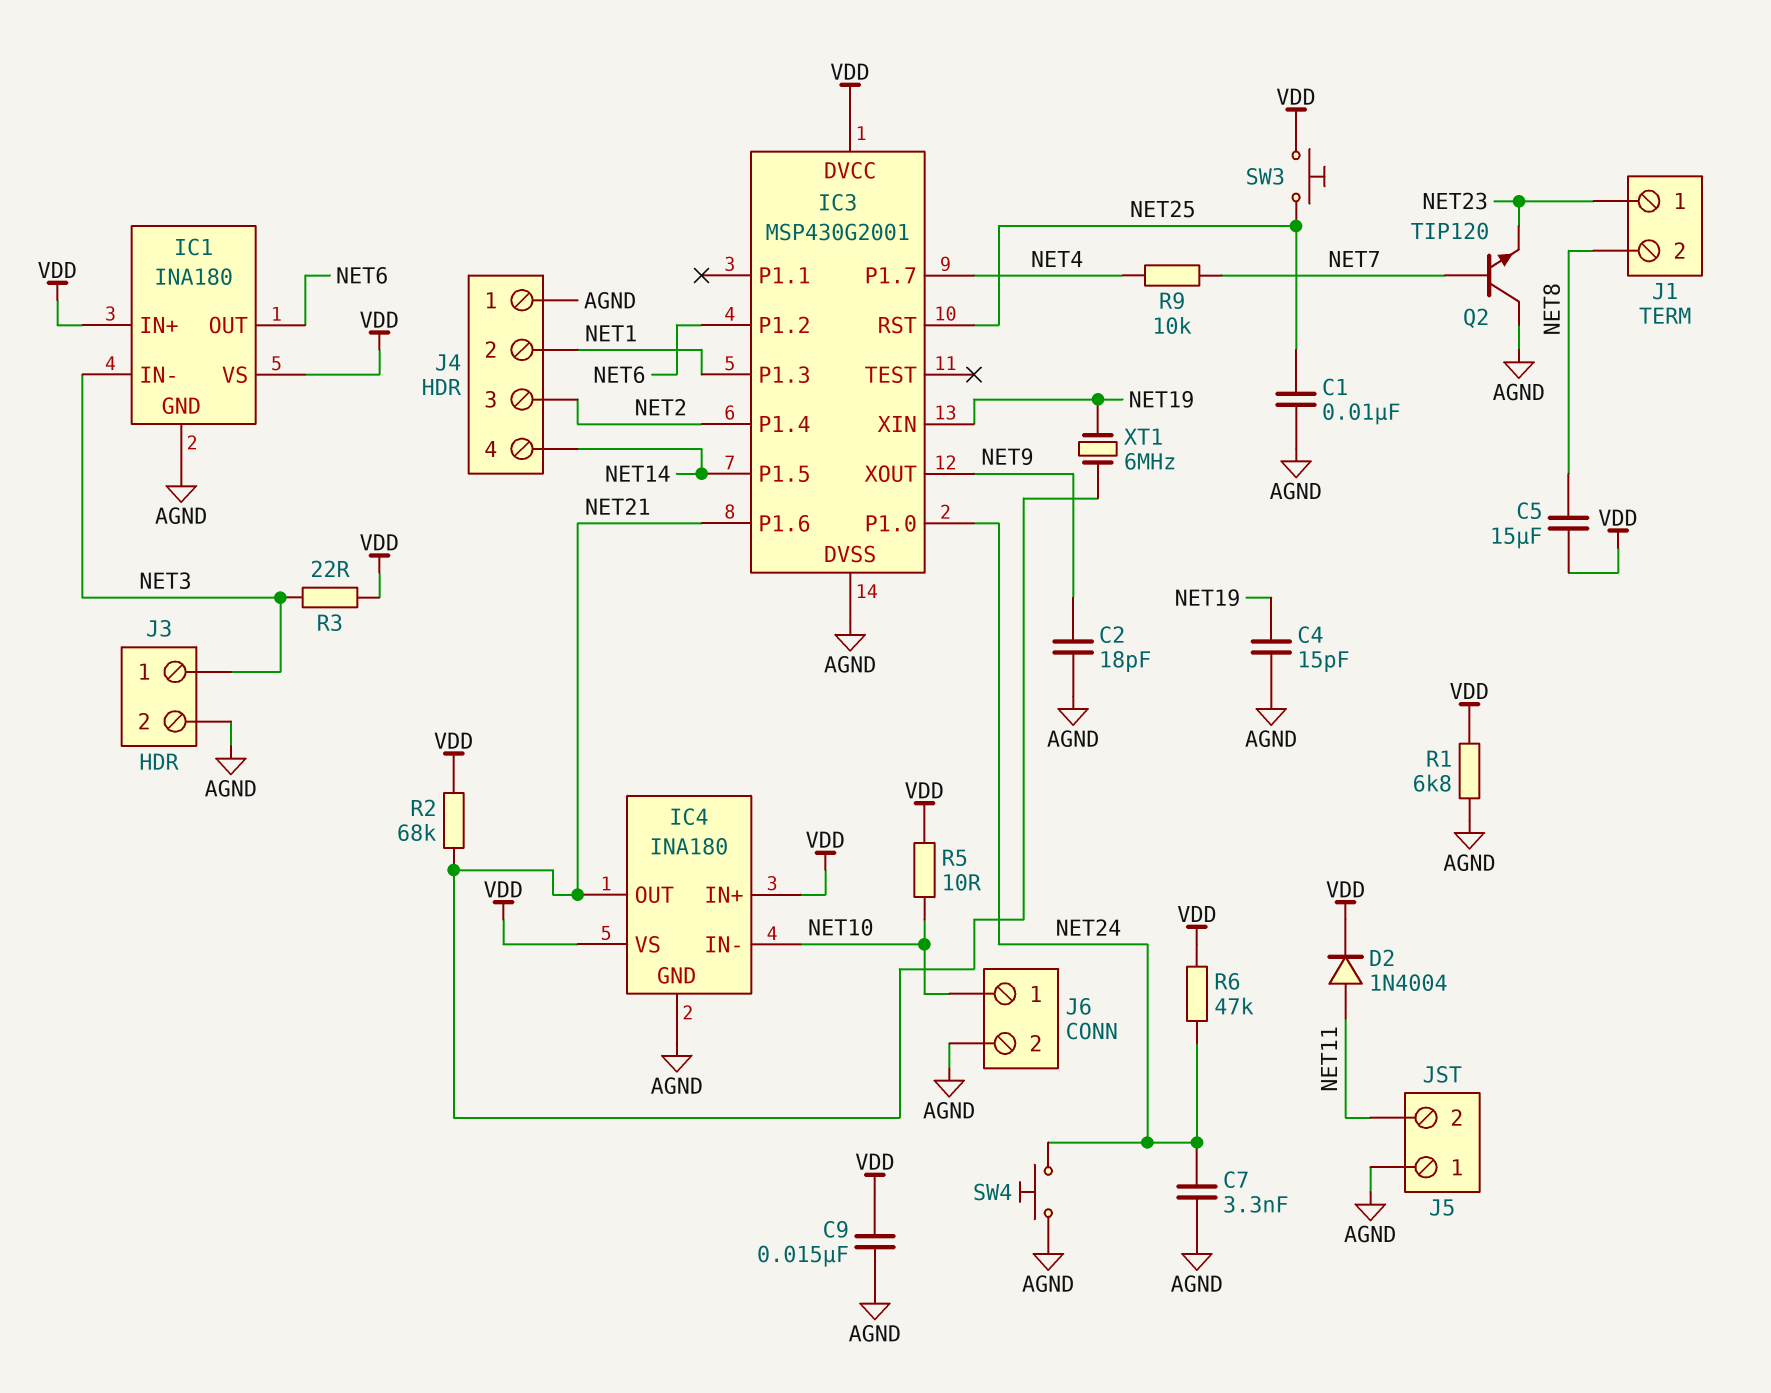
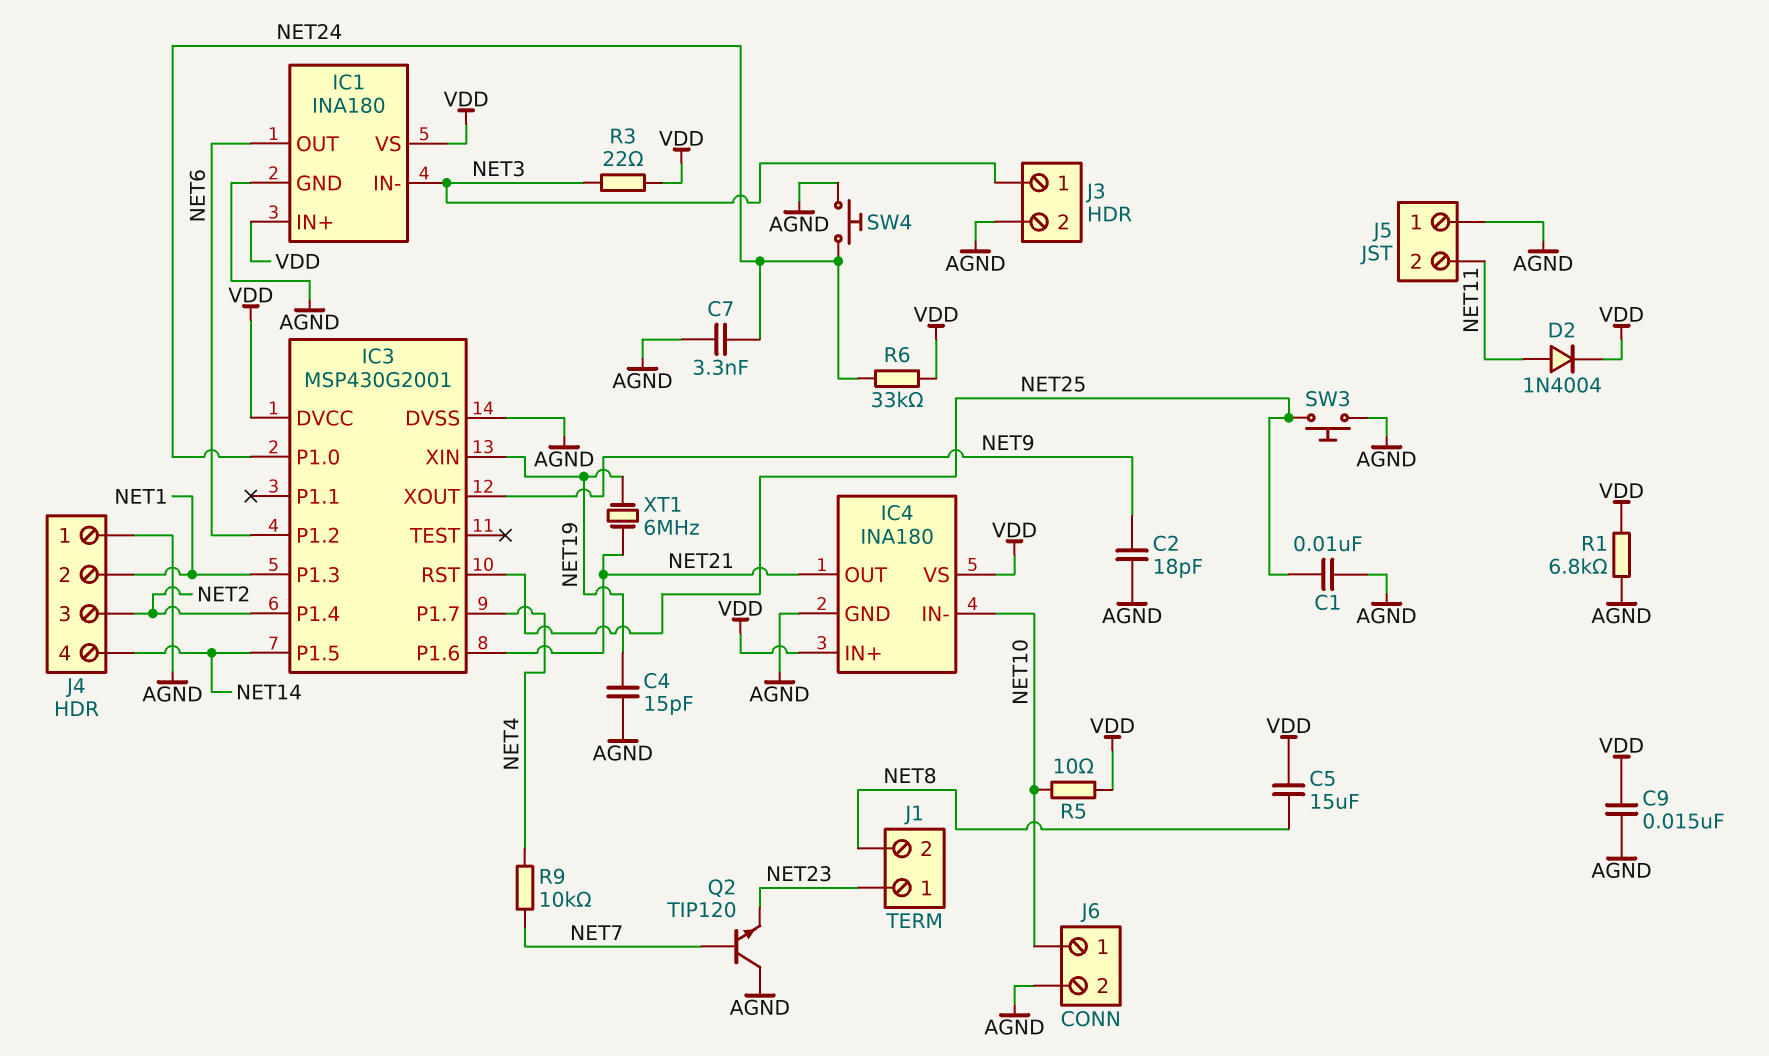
R2: 68k (NET21, VDD) -> none
R6: 47k (NET24, VDD) -> 33k (NET24, VDD)
SW3: button (NET25, VDD) -> button (AGND, NET25)

